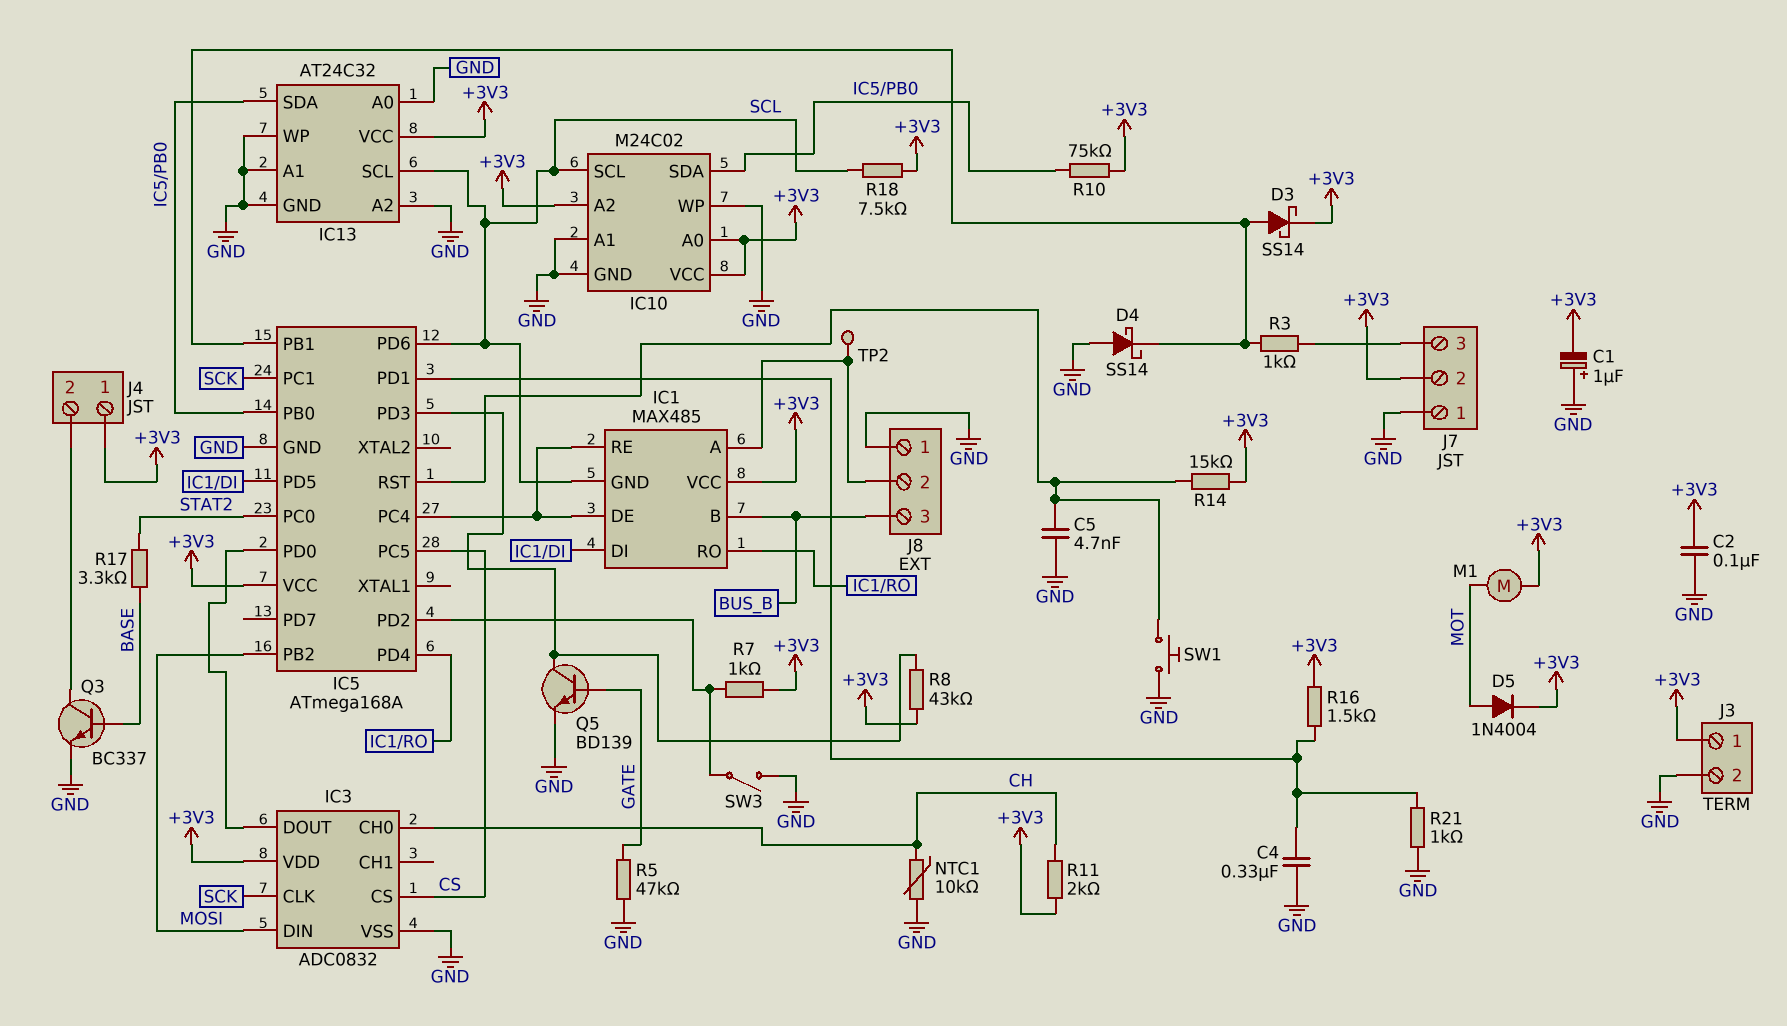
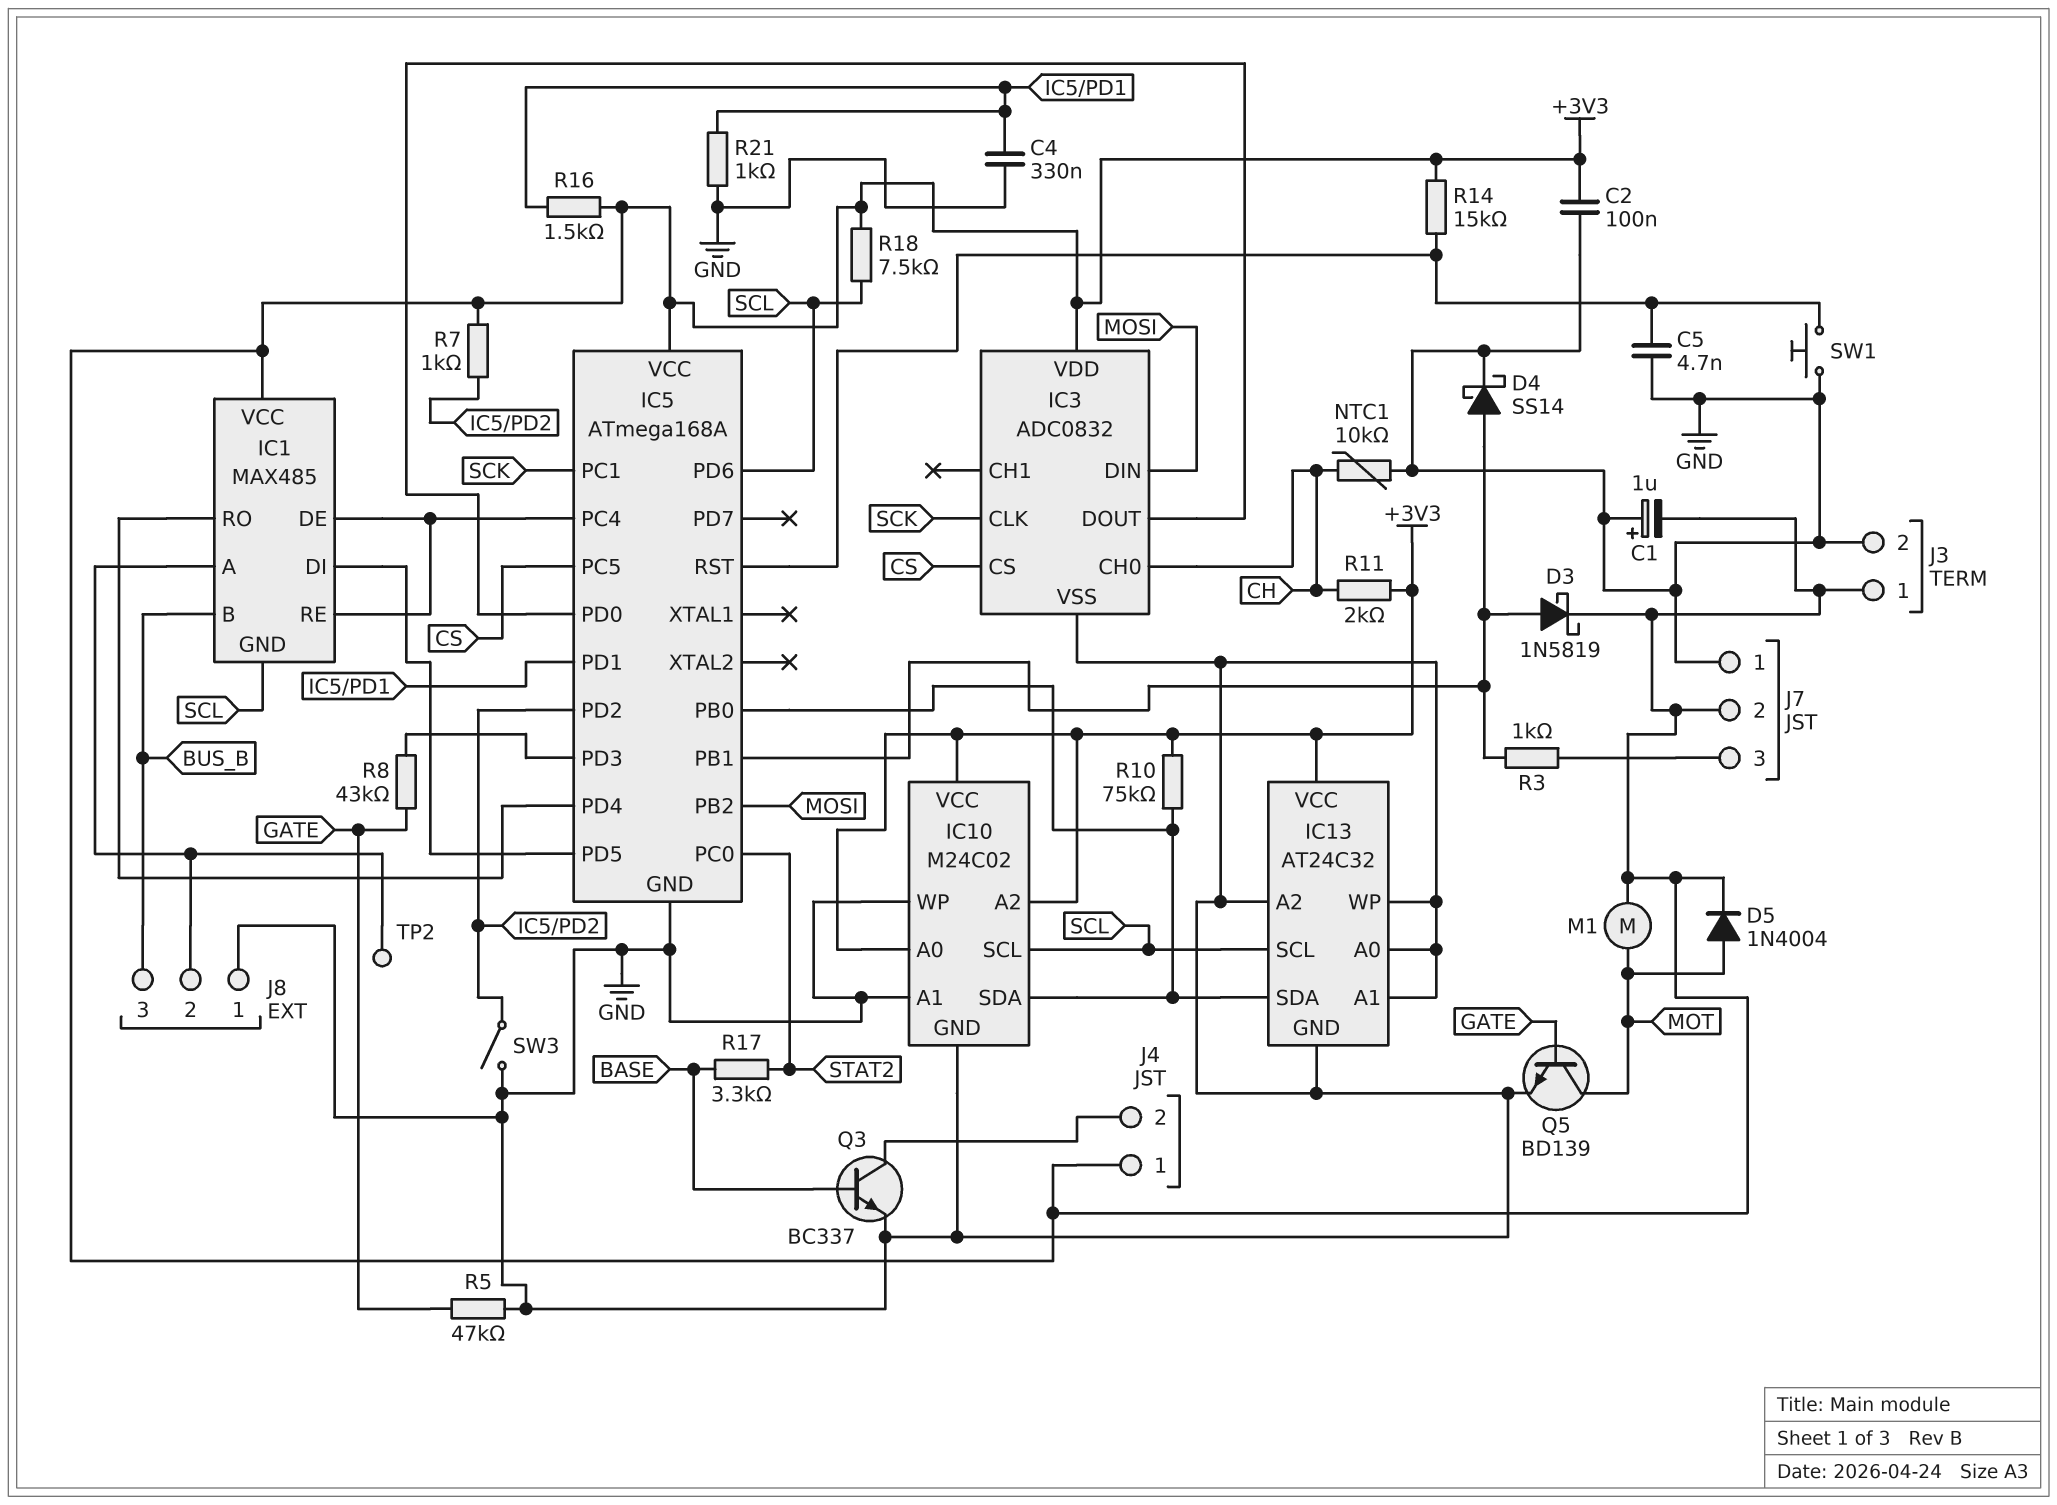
D3: schottky SS14 (A IC5/PB1, K +3V3) -> schottky 1N5819 (A IC5/PB1, K +3V3)
D4: schottky SS14 (A GND, K IC5/PB1) -> schottky SS14 (A IC5/PB1, K GND)
Q5: NPN BD139 (B GATE, C IC5/PD3, E GND) -> NPN BD139 (B GATE, C MOT, E GND)
R8: 43k (+3V3, IC5/PD3) -> 43k (GATE, IC5/PD3)

